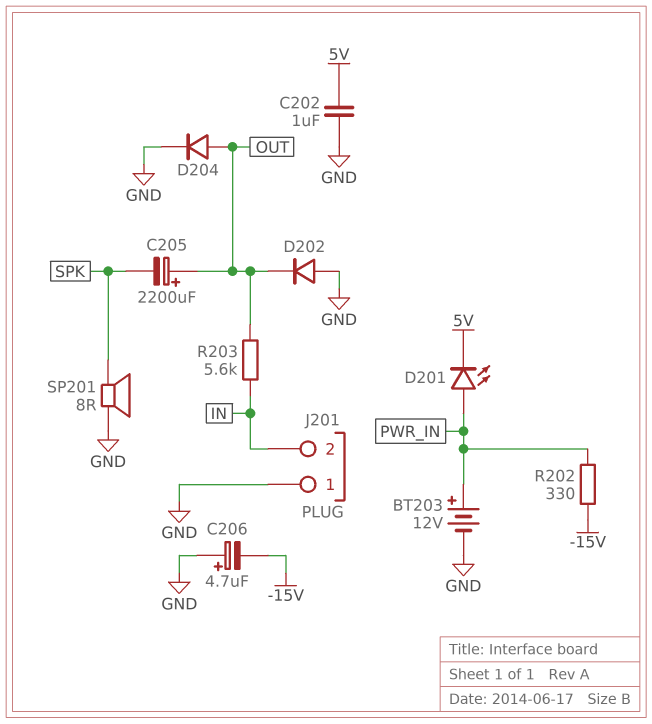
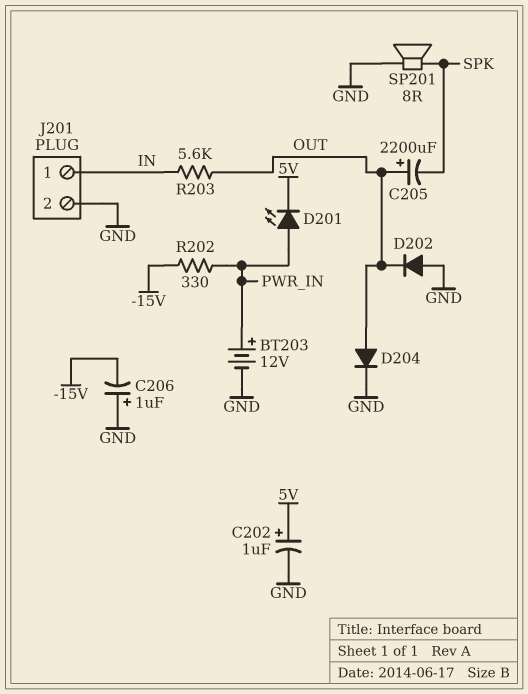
C202: 1uF (5V, GND) -> 1uF (plus 5V, minus GND)
C206: 4.7uF (plus GND, minus -15V) -> 1uF (plus GND, minus -15V)
J201 pin 1: GND -> IN
J201 pin 2: IN -> GND

